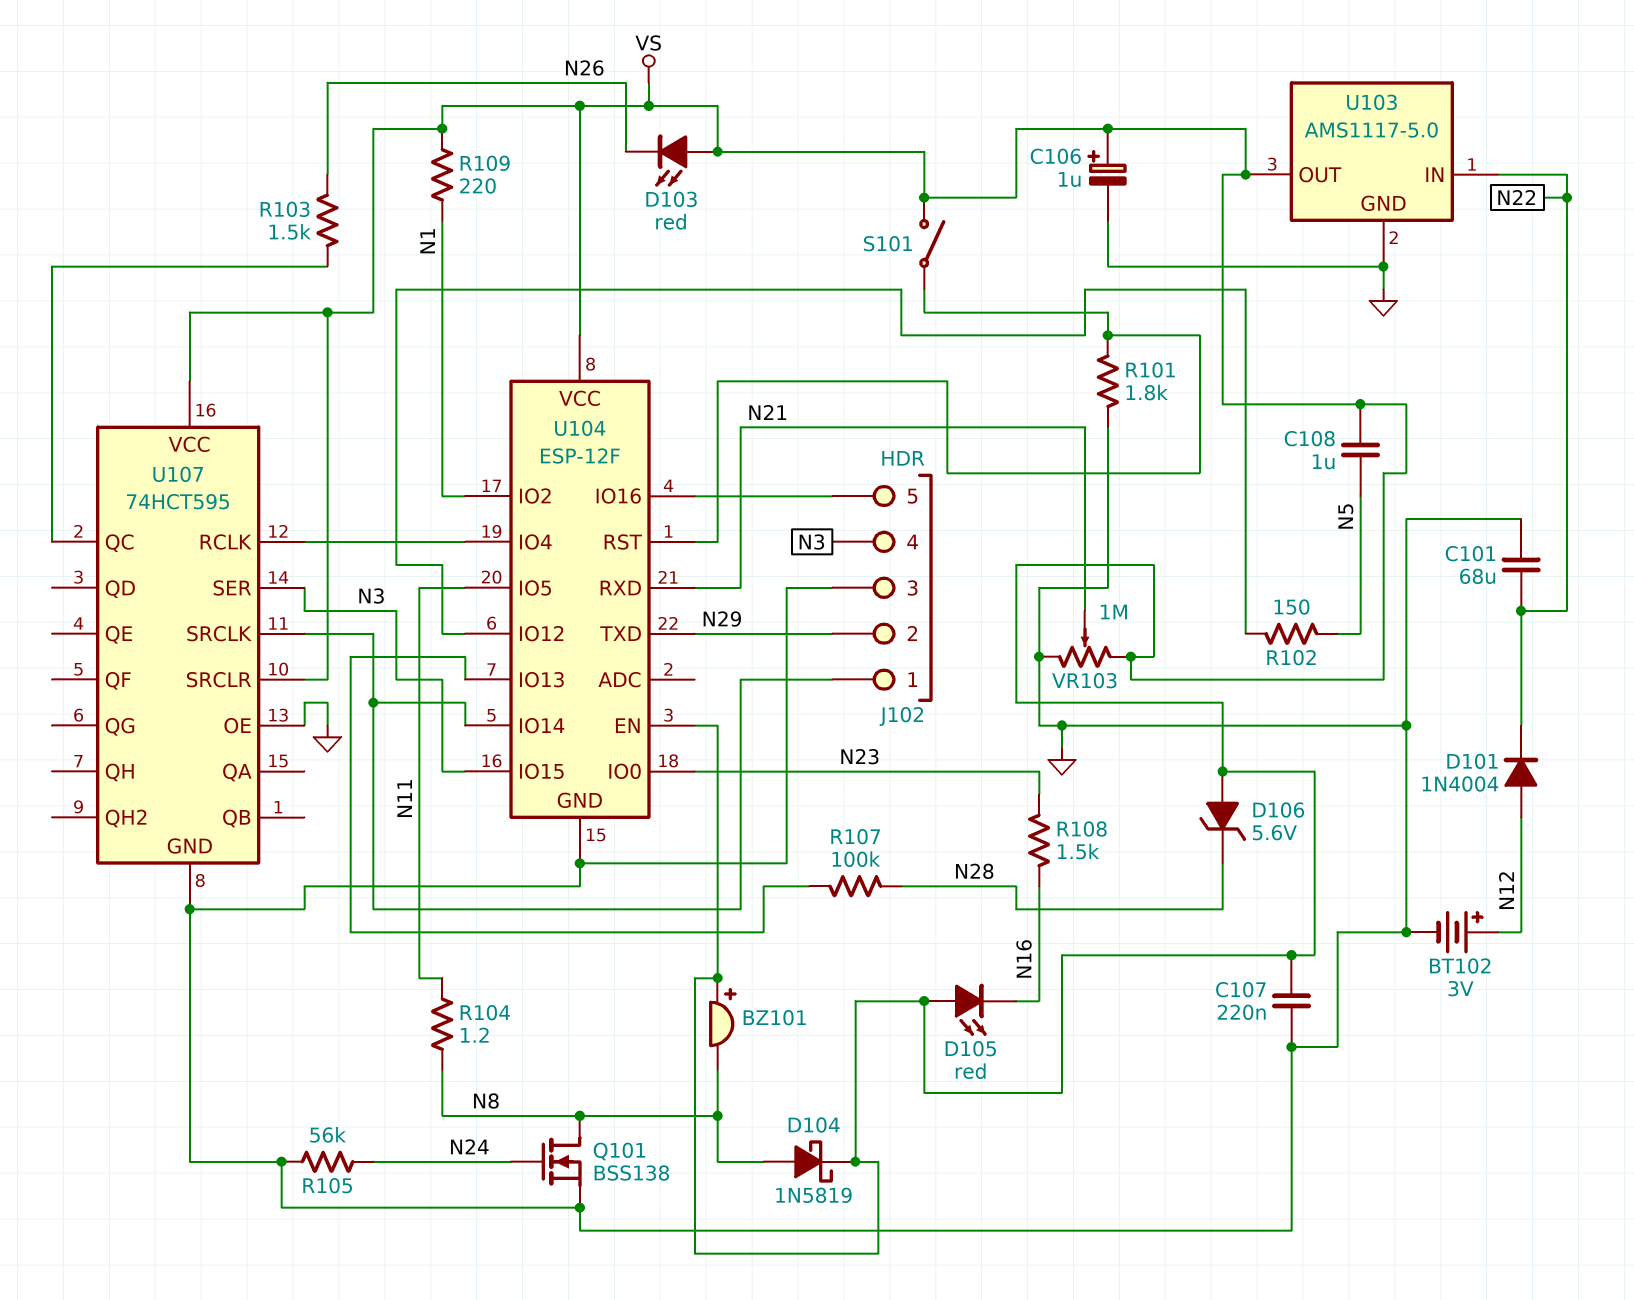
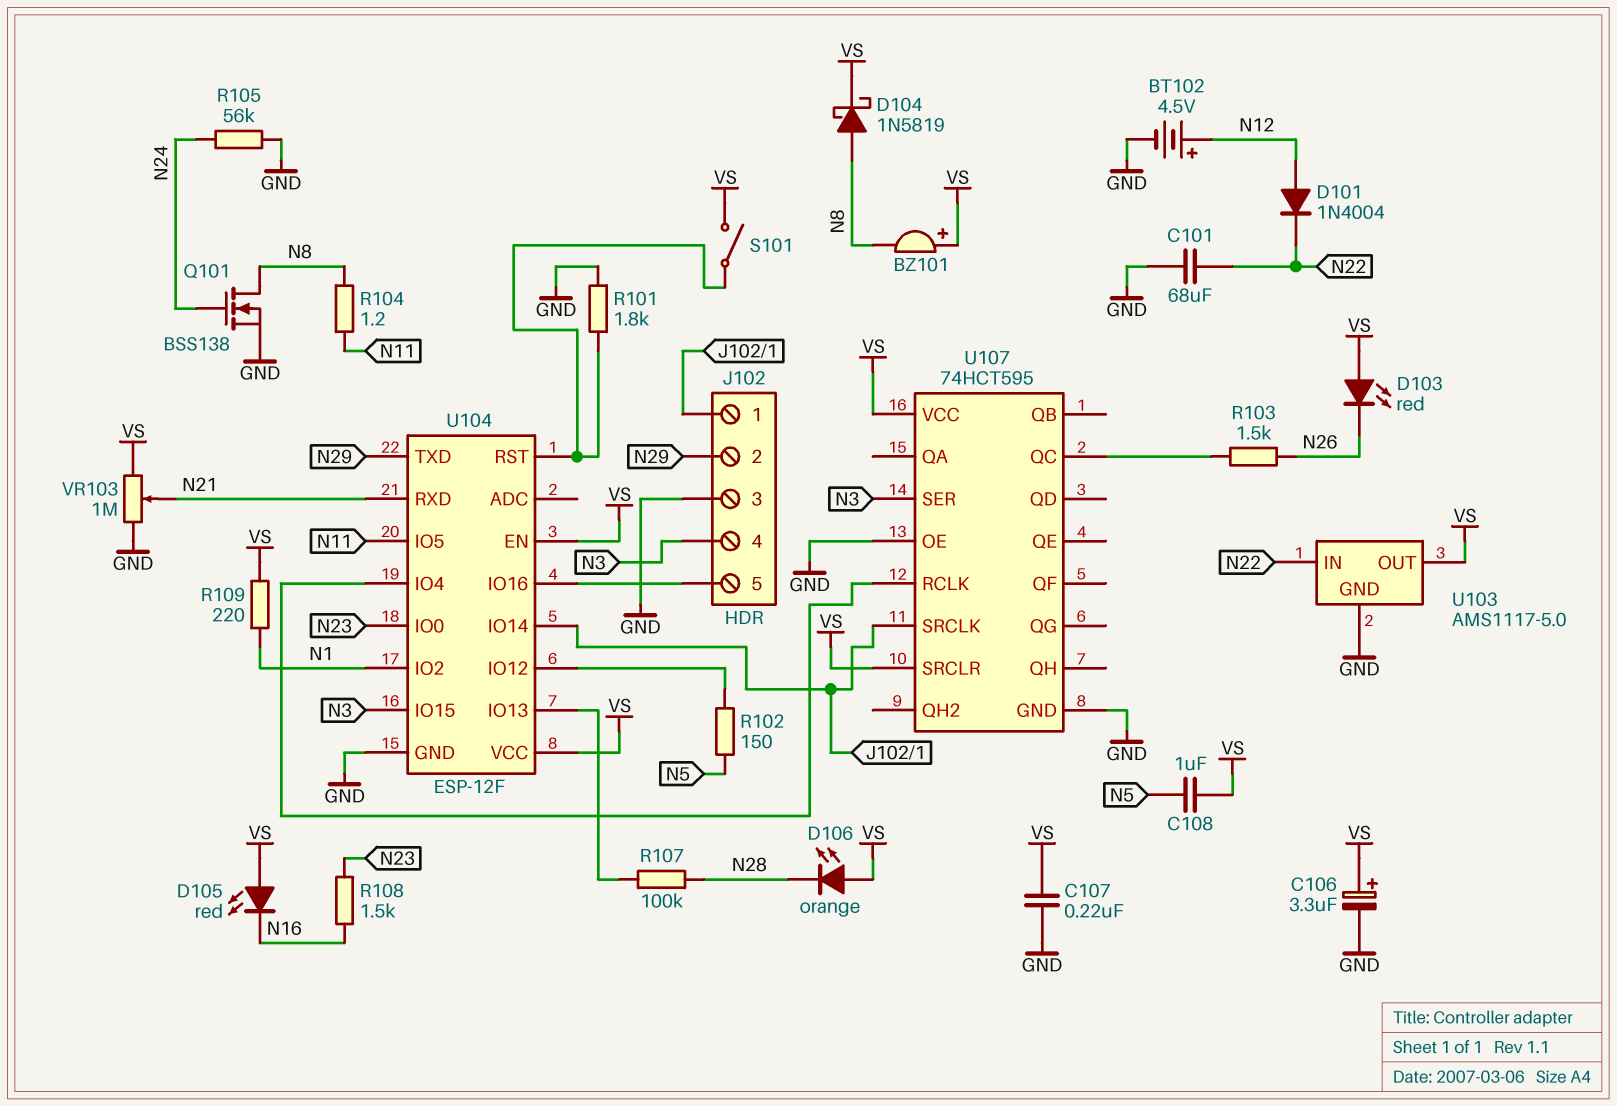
BT102: 3V (plus N12, minus GND) -> 4.5V (plus N12, minus GND)
C106: 1uF (plus VS, minus GND) -> 3.3uF (plus VS, minus GND)
D106: zener 5.6V (A VS, K N28) -> LED orange (A VS, K N28)

